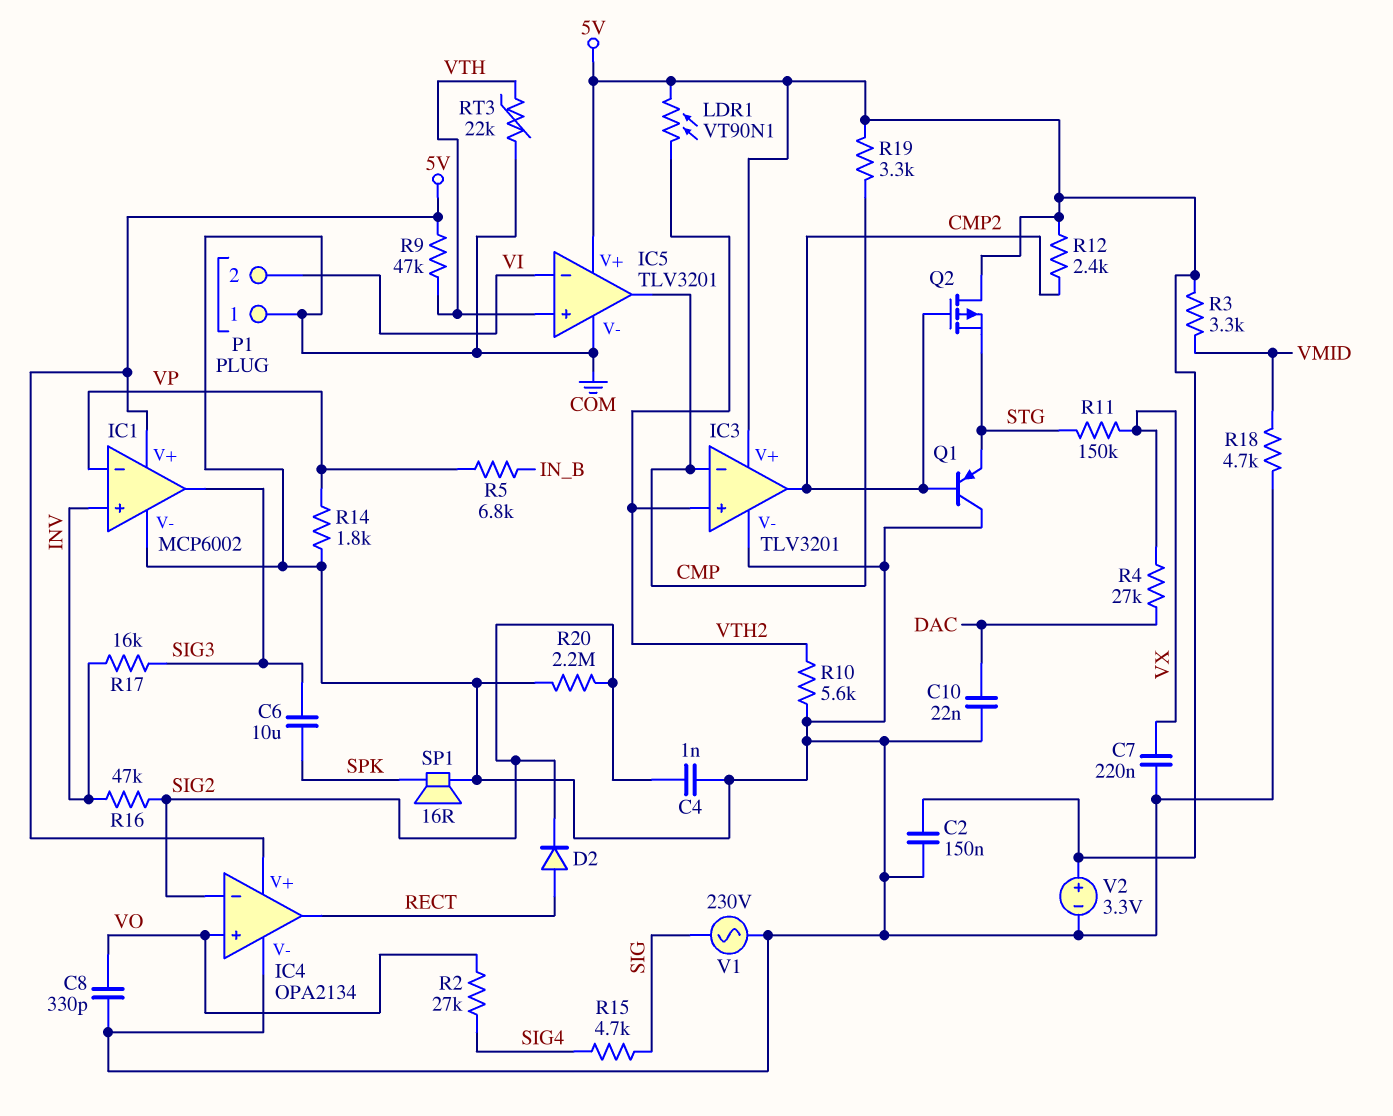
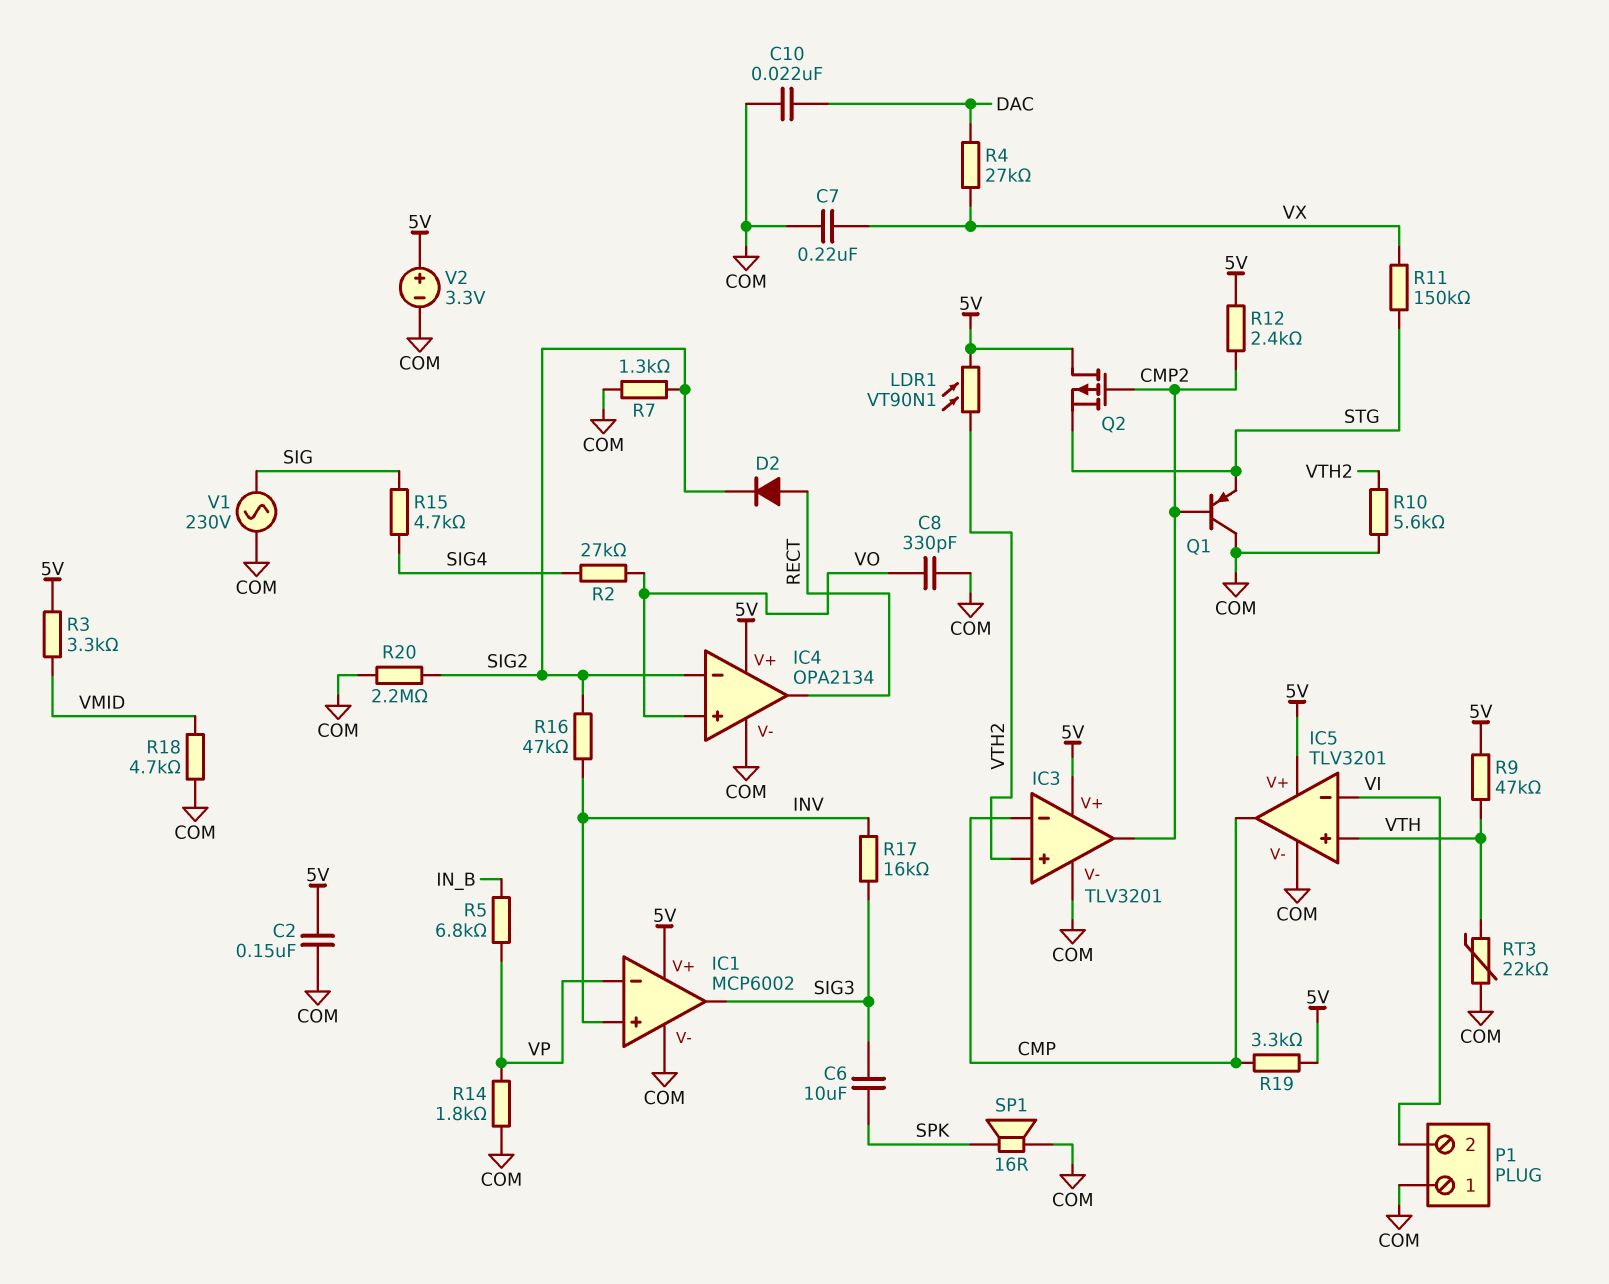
C4: 1nF (COM, SIG2) -> none
R7: none -> 1.3k (COM, SIG2)

